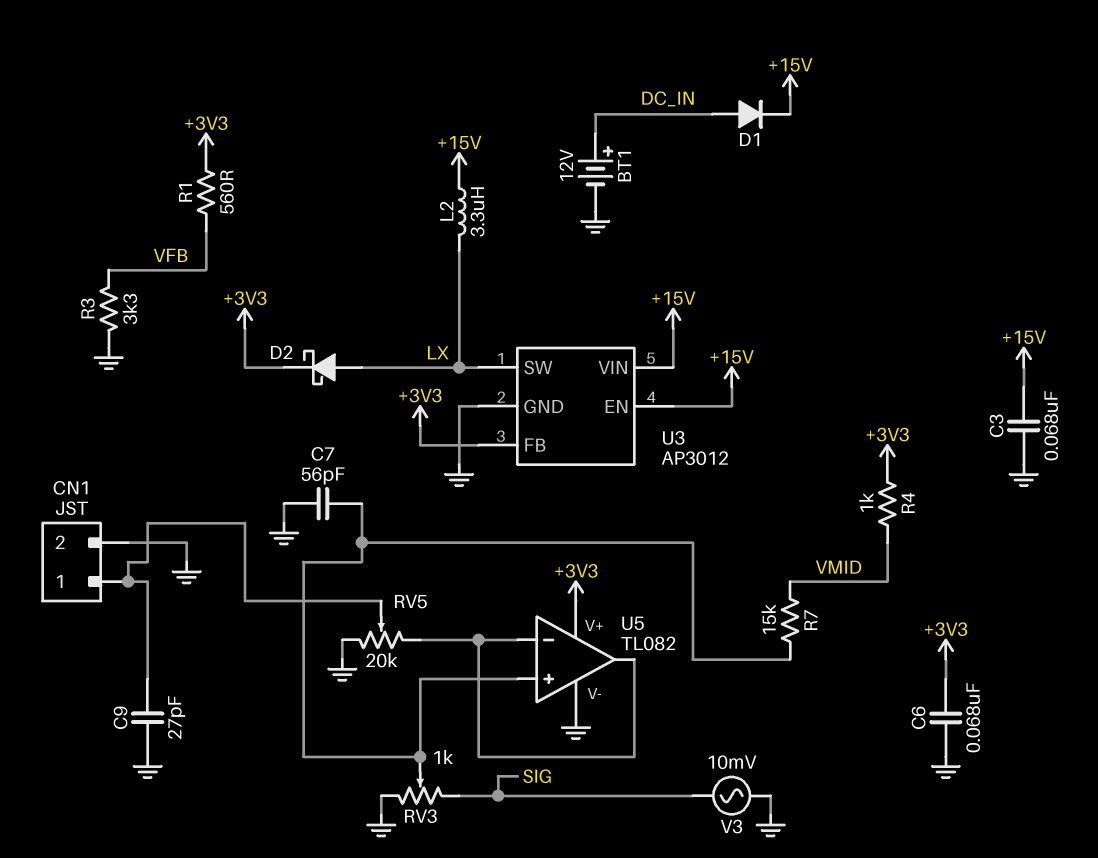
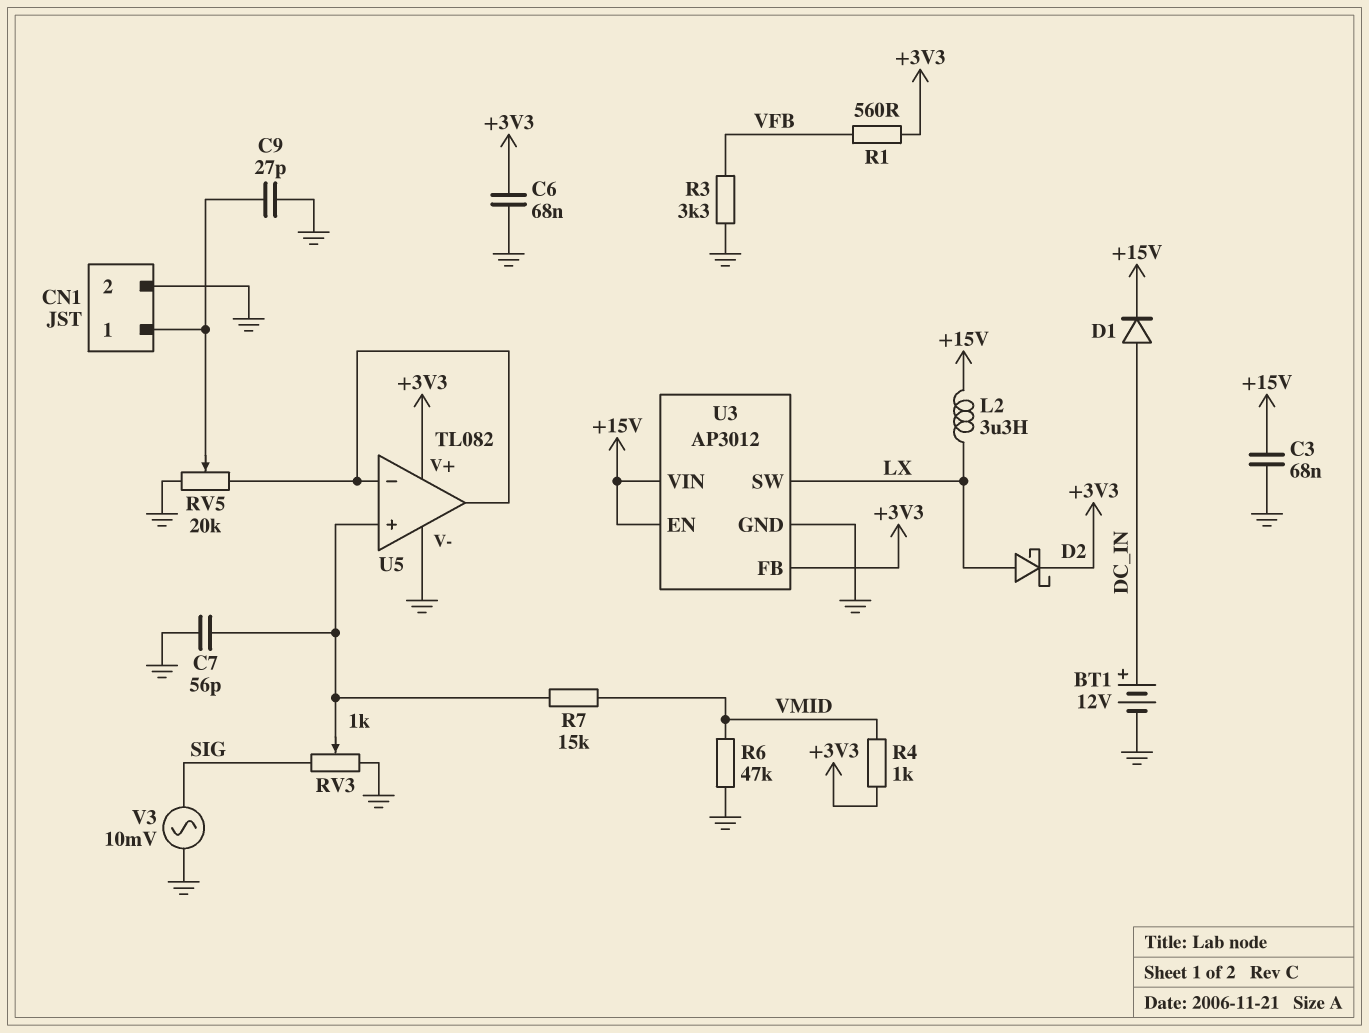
R6: none -> 47k (GND, VMID)

